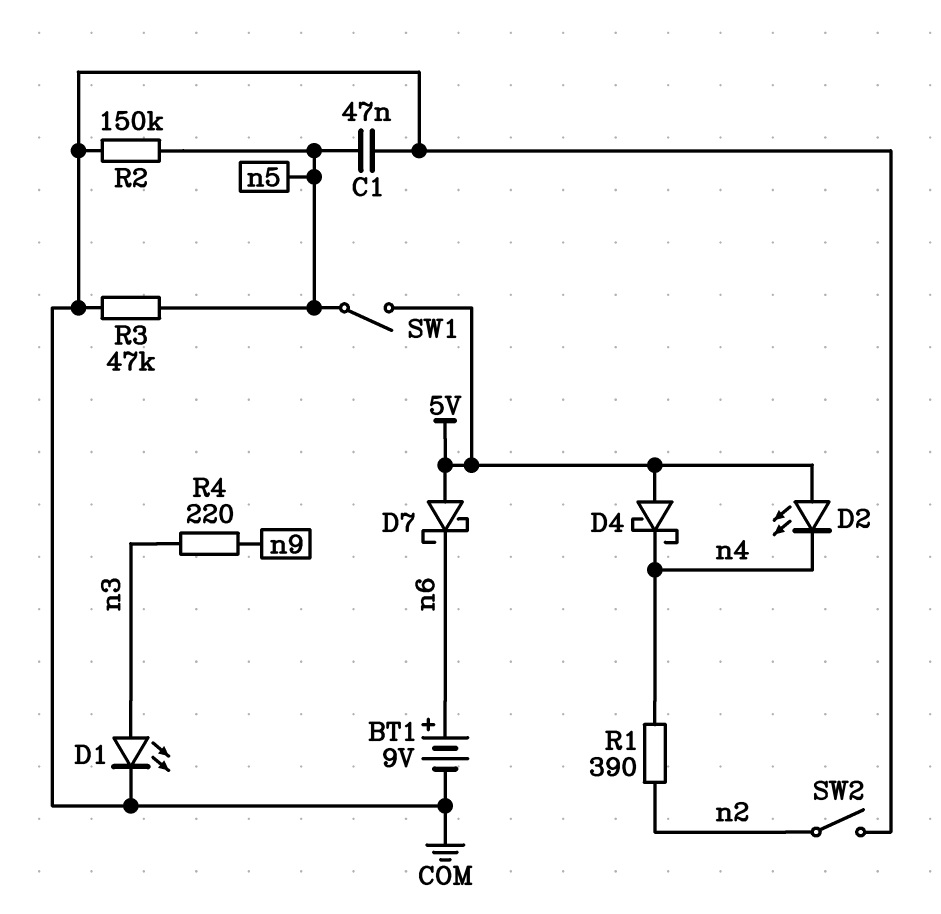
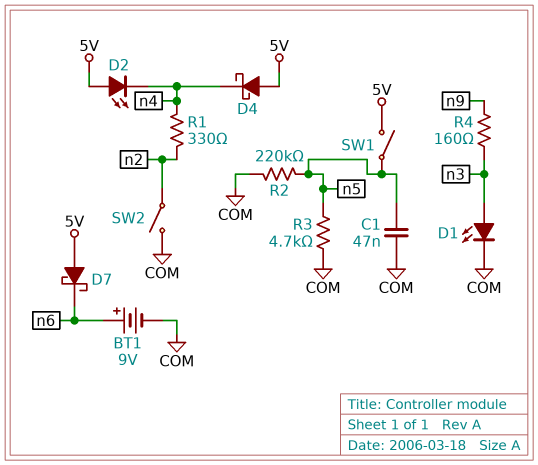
R1: 390 (n2, n4) -> 330 (n2, n4)
R2: 150k (COM, n5) -> 220k (COM, n5)
R3: 47k (COM, n5) -> 4.7k (COM, n5)
R4: 220 (n3, n9) -> 160 (n3, n9)

